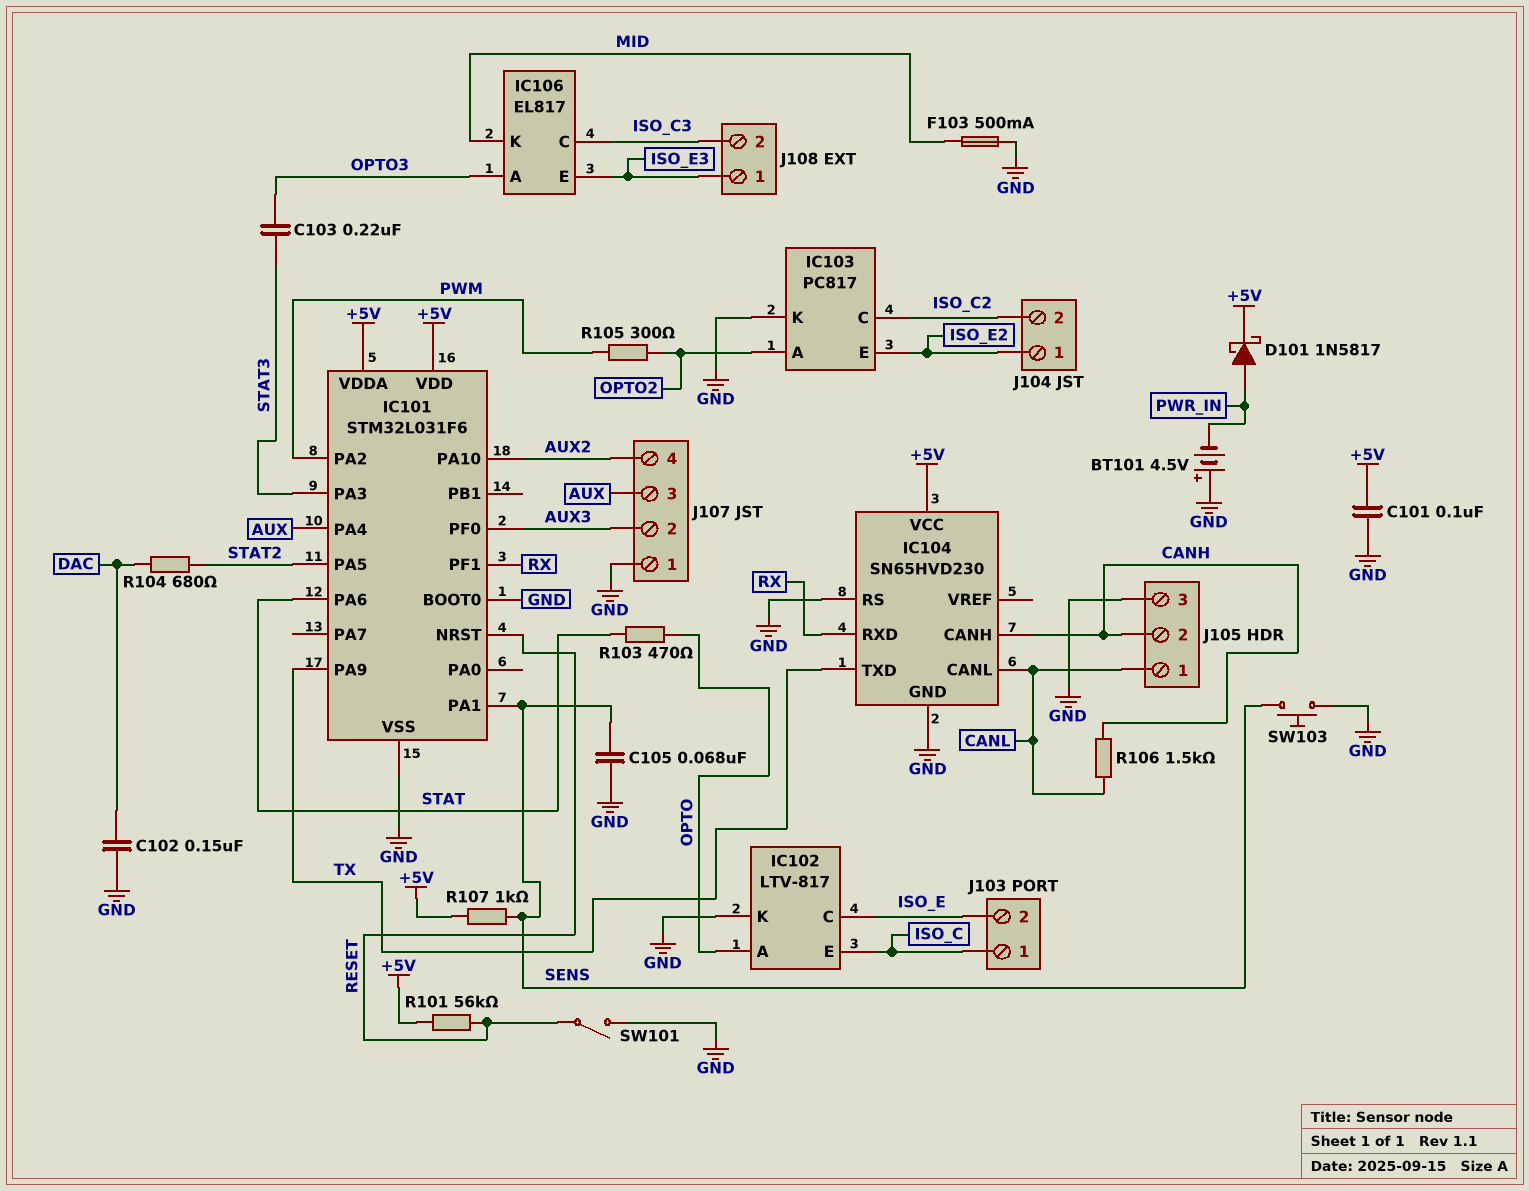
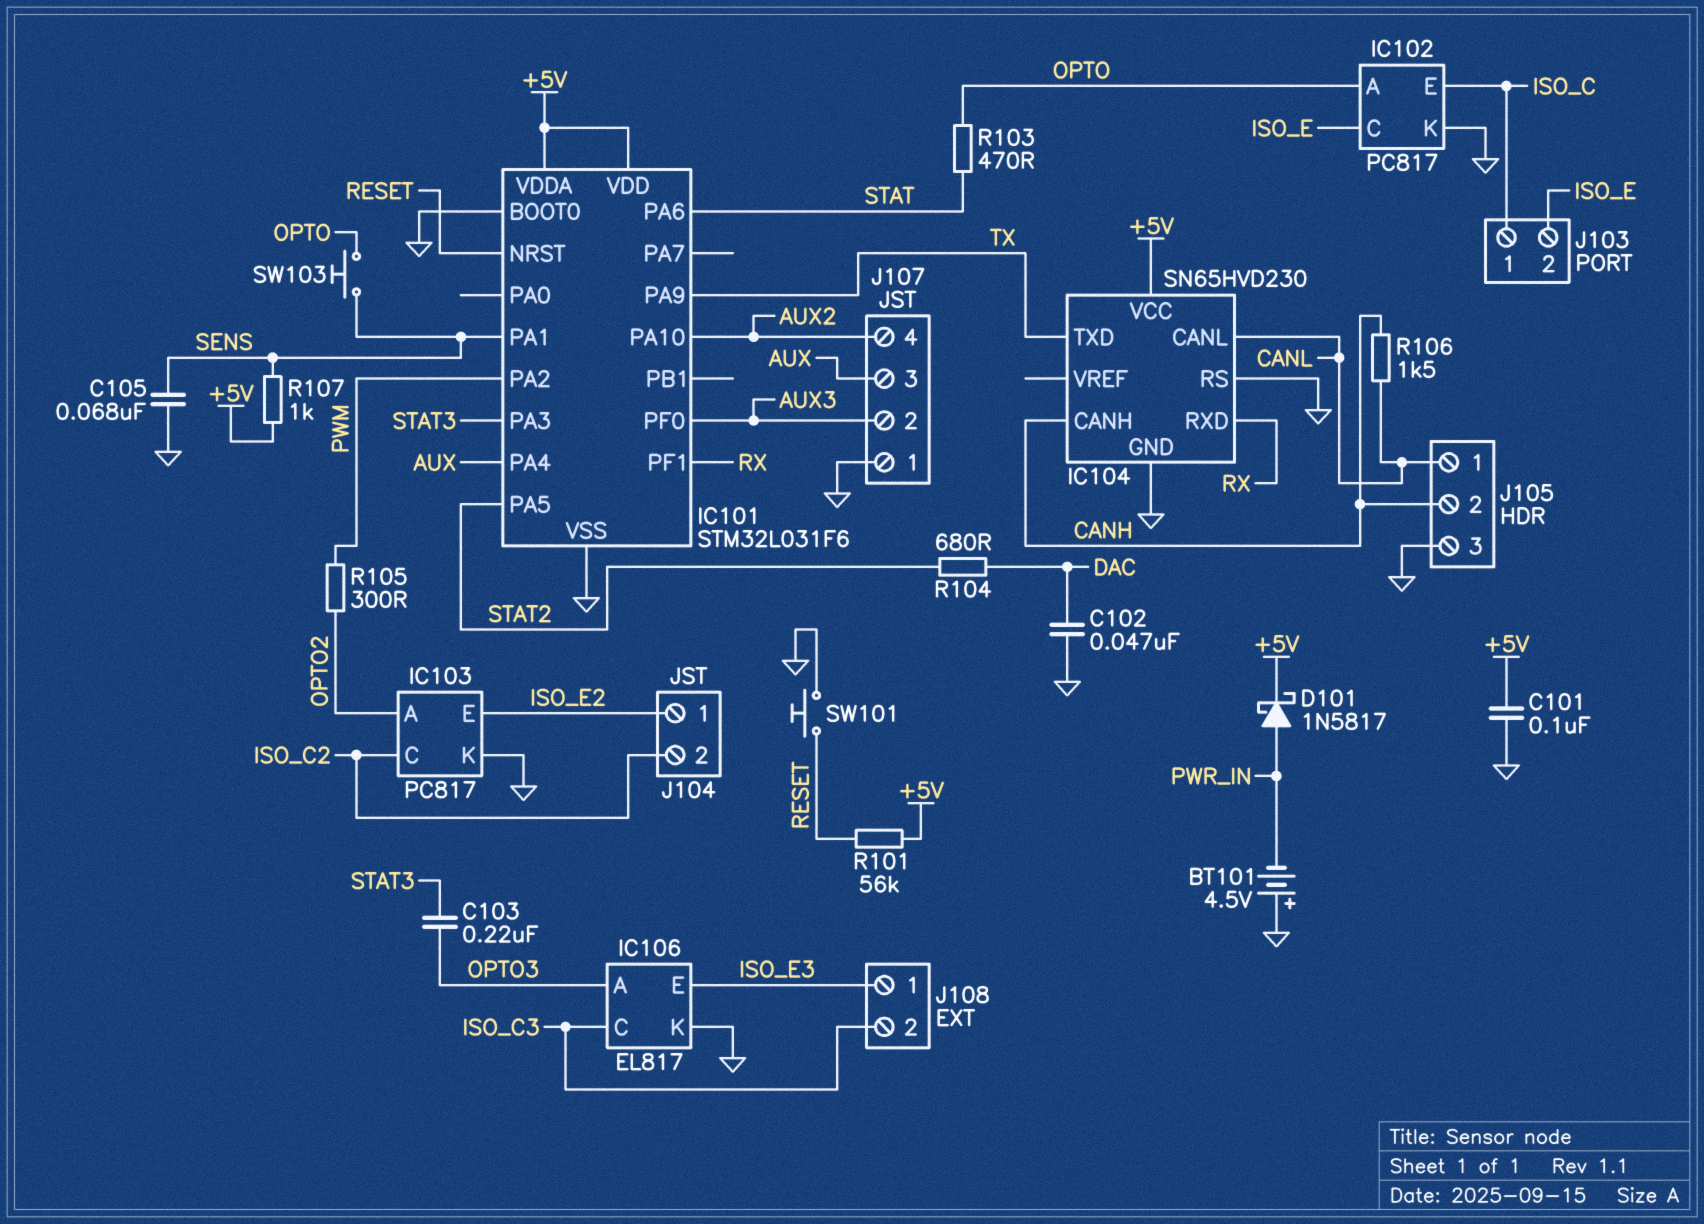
C102: 150nF (DAC, GND) -> 47nF (DAC, GND)
F103: 500mA (GND, MID) -> none
IC102: LTV-817 -> PC817
IC106 pin K: MID -> GND
SW101: switch (GND, RESET) -> button (GND, RESET)
SW103: button (GND, SENS) -> button (OPTO, SENS)

